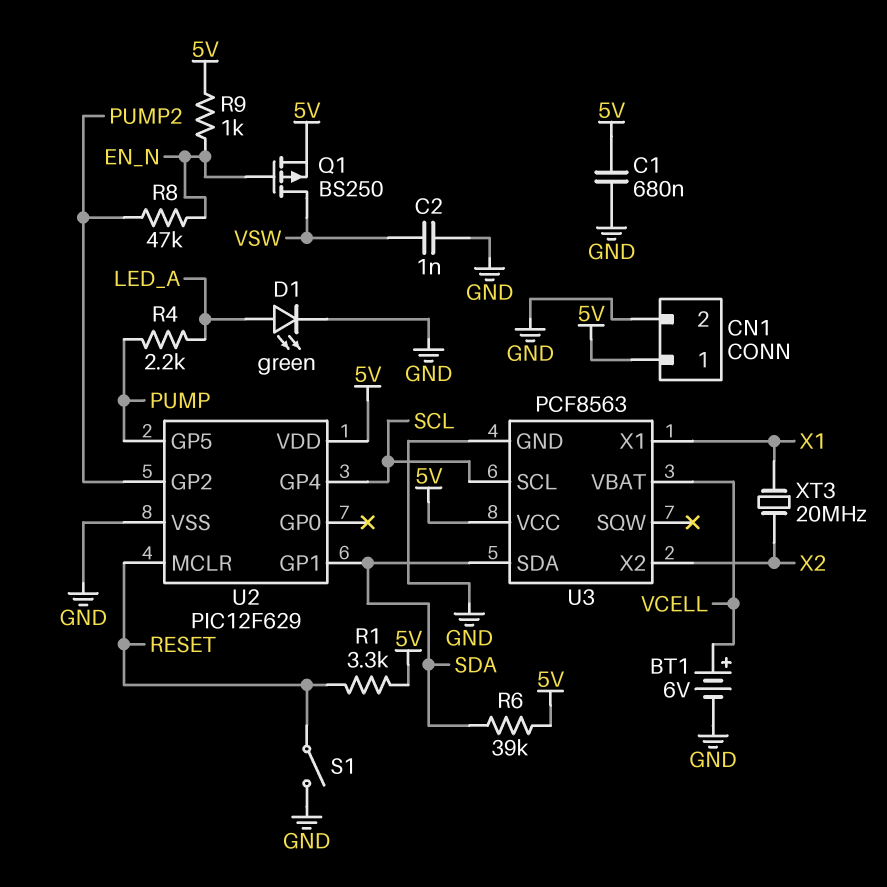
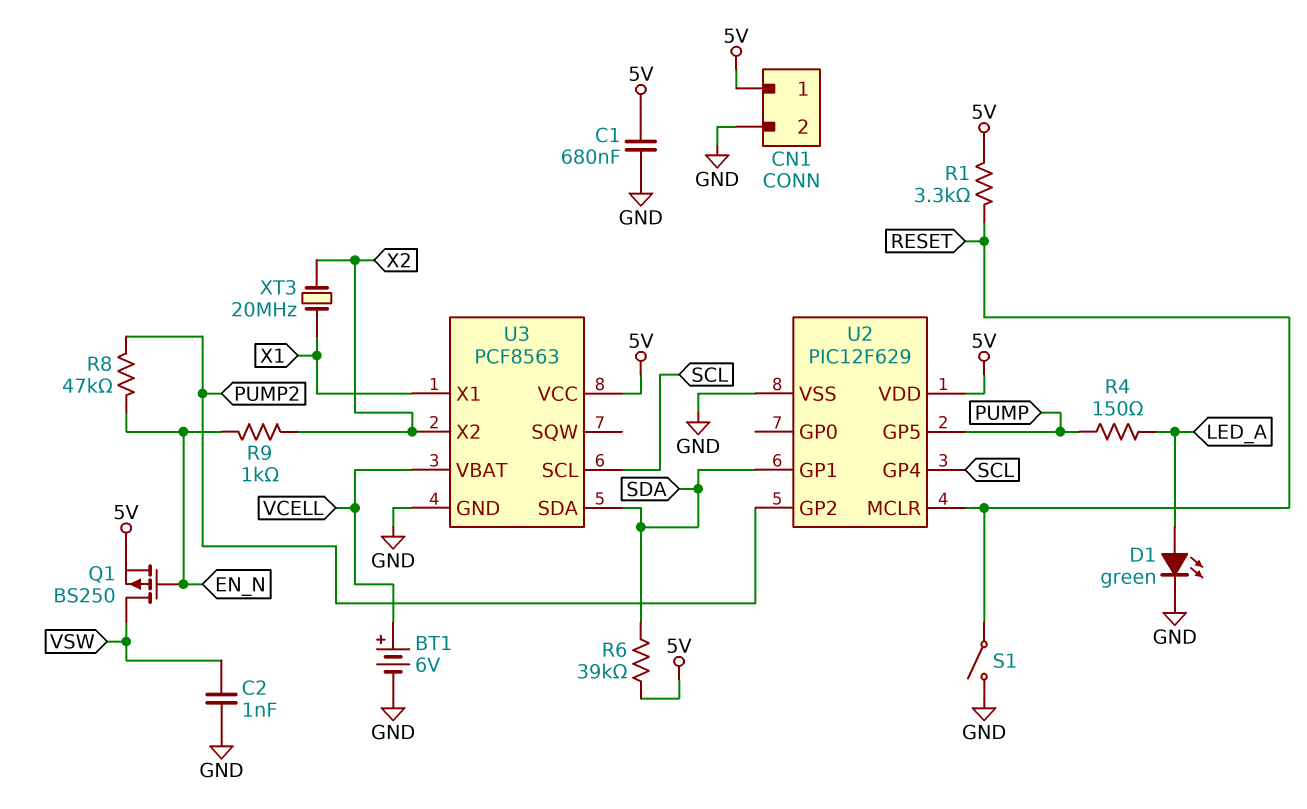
R4: 2.2k (LED_A, PUMP) -> 150 (LED_A, PUMP)
R9: 1k (5V, EN_N) -> 1k (EN_N, X2)

